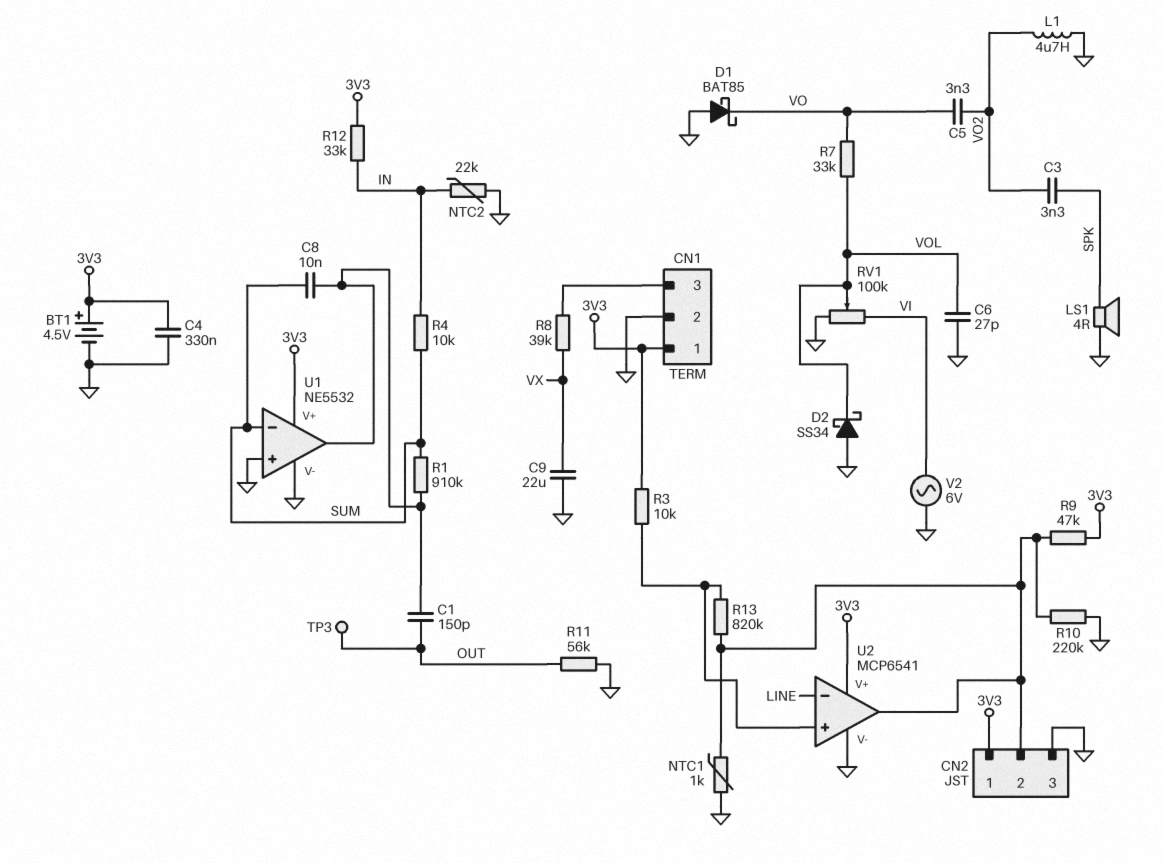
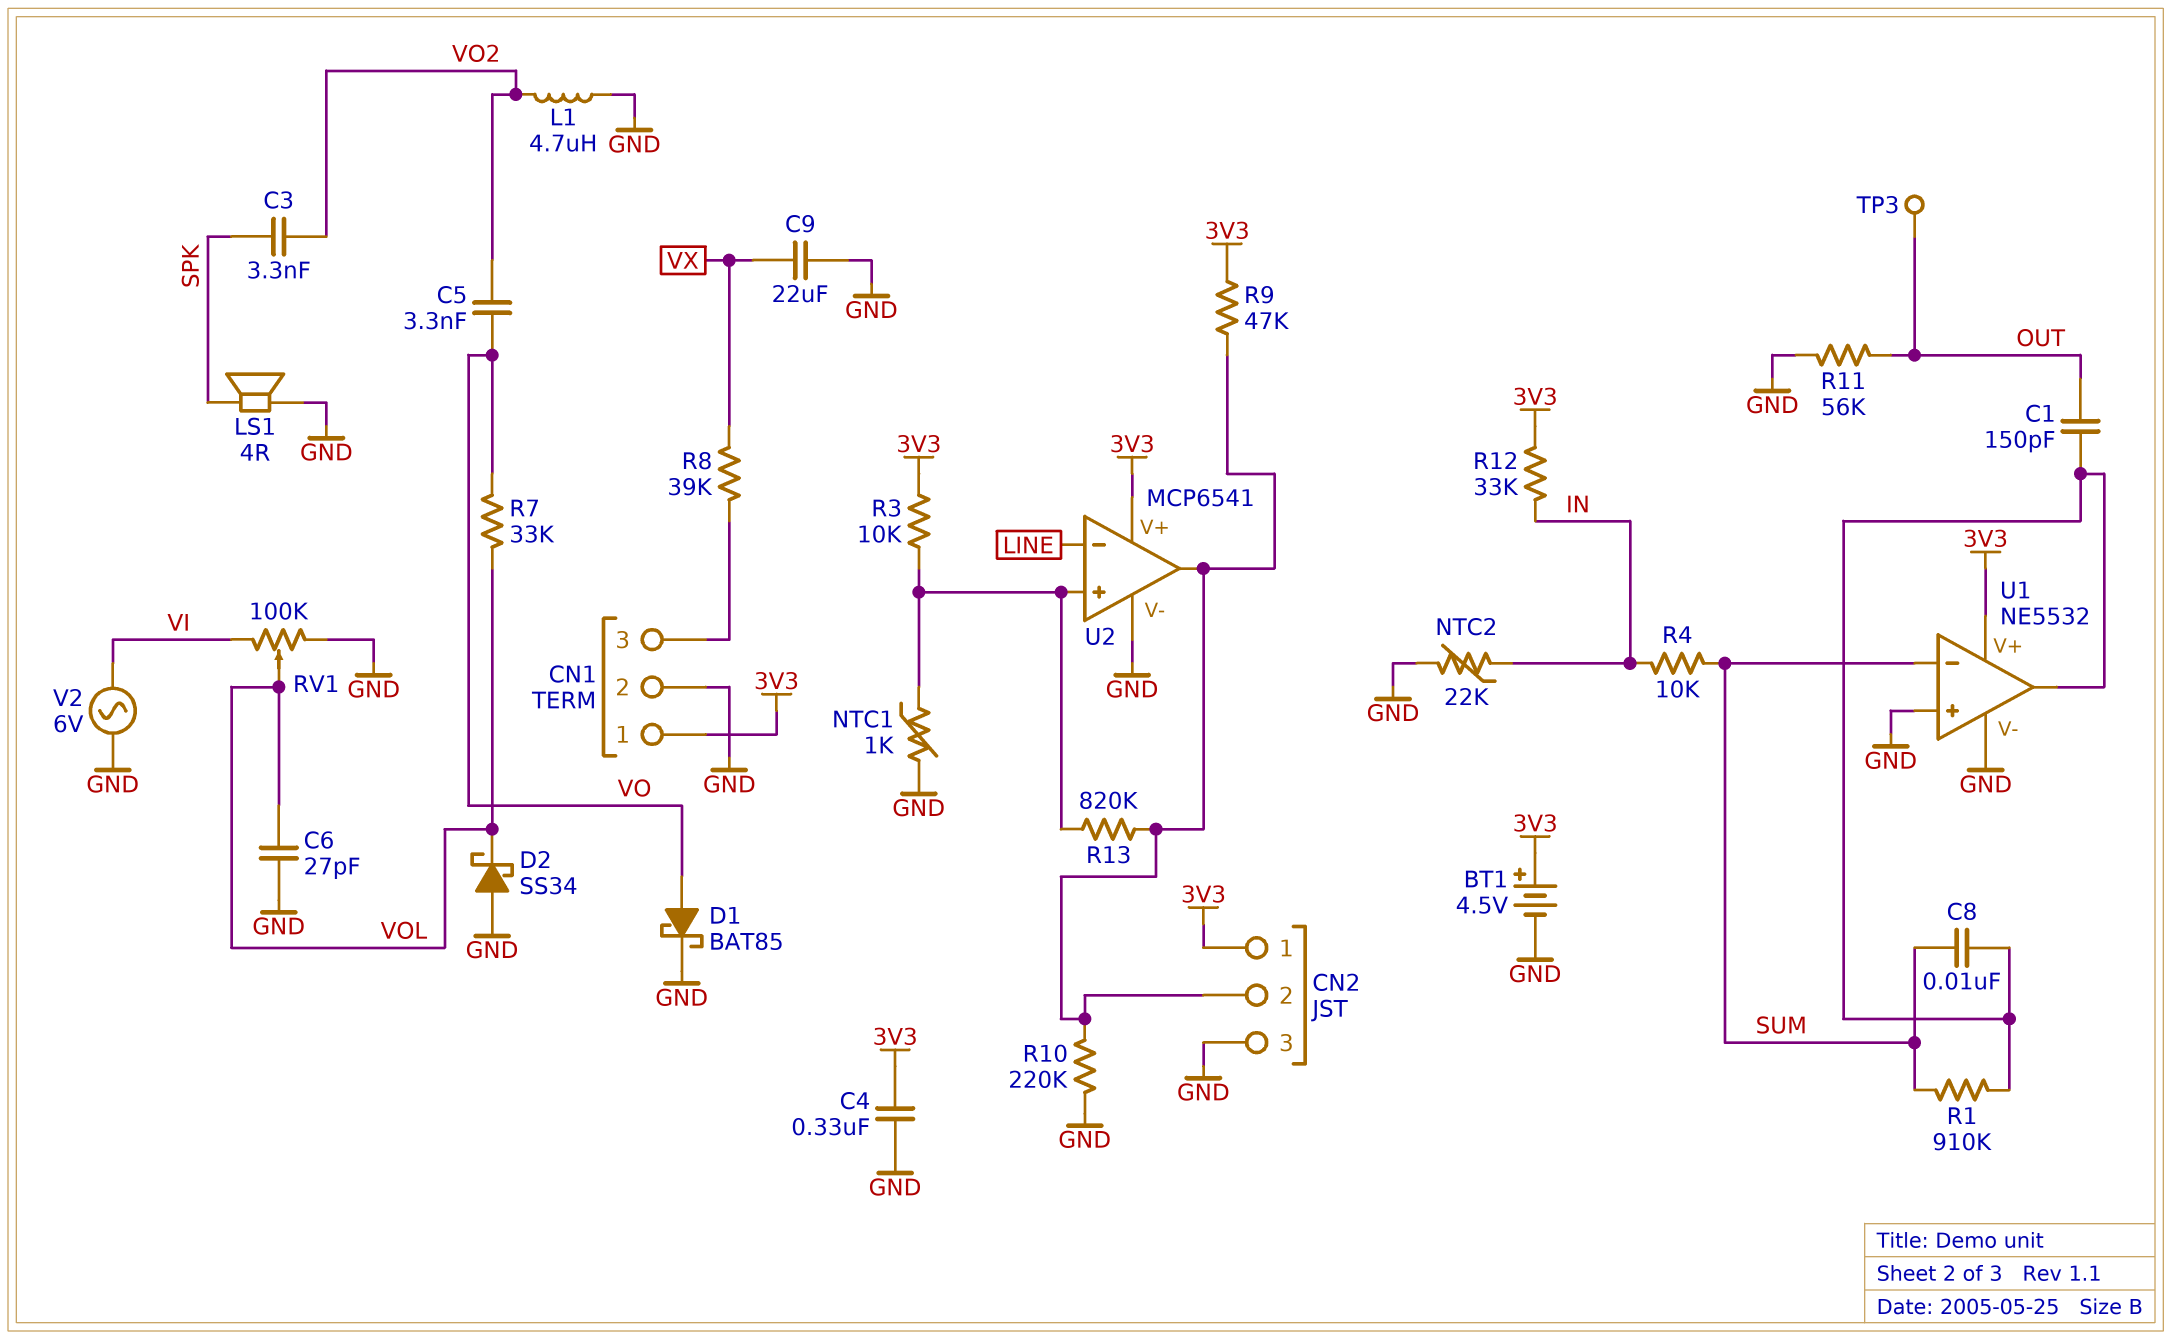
D1: schottky BAT85 (A GND, K VO) -> schottky BAT85 (A VO, K GND)
NTC1: 1k (CN2/2, GND) -> 1k (GND, U2/in+)

